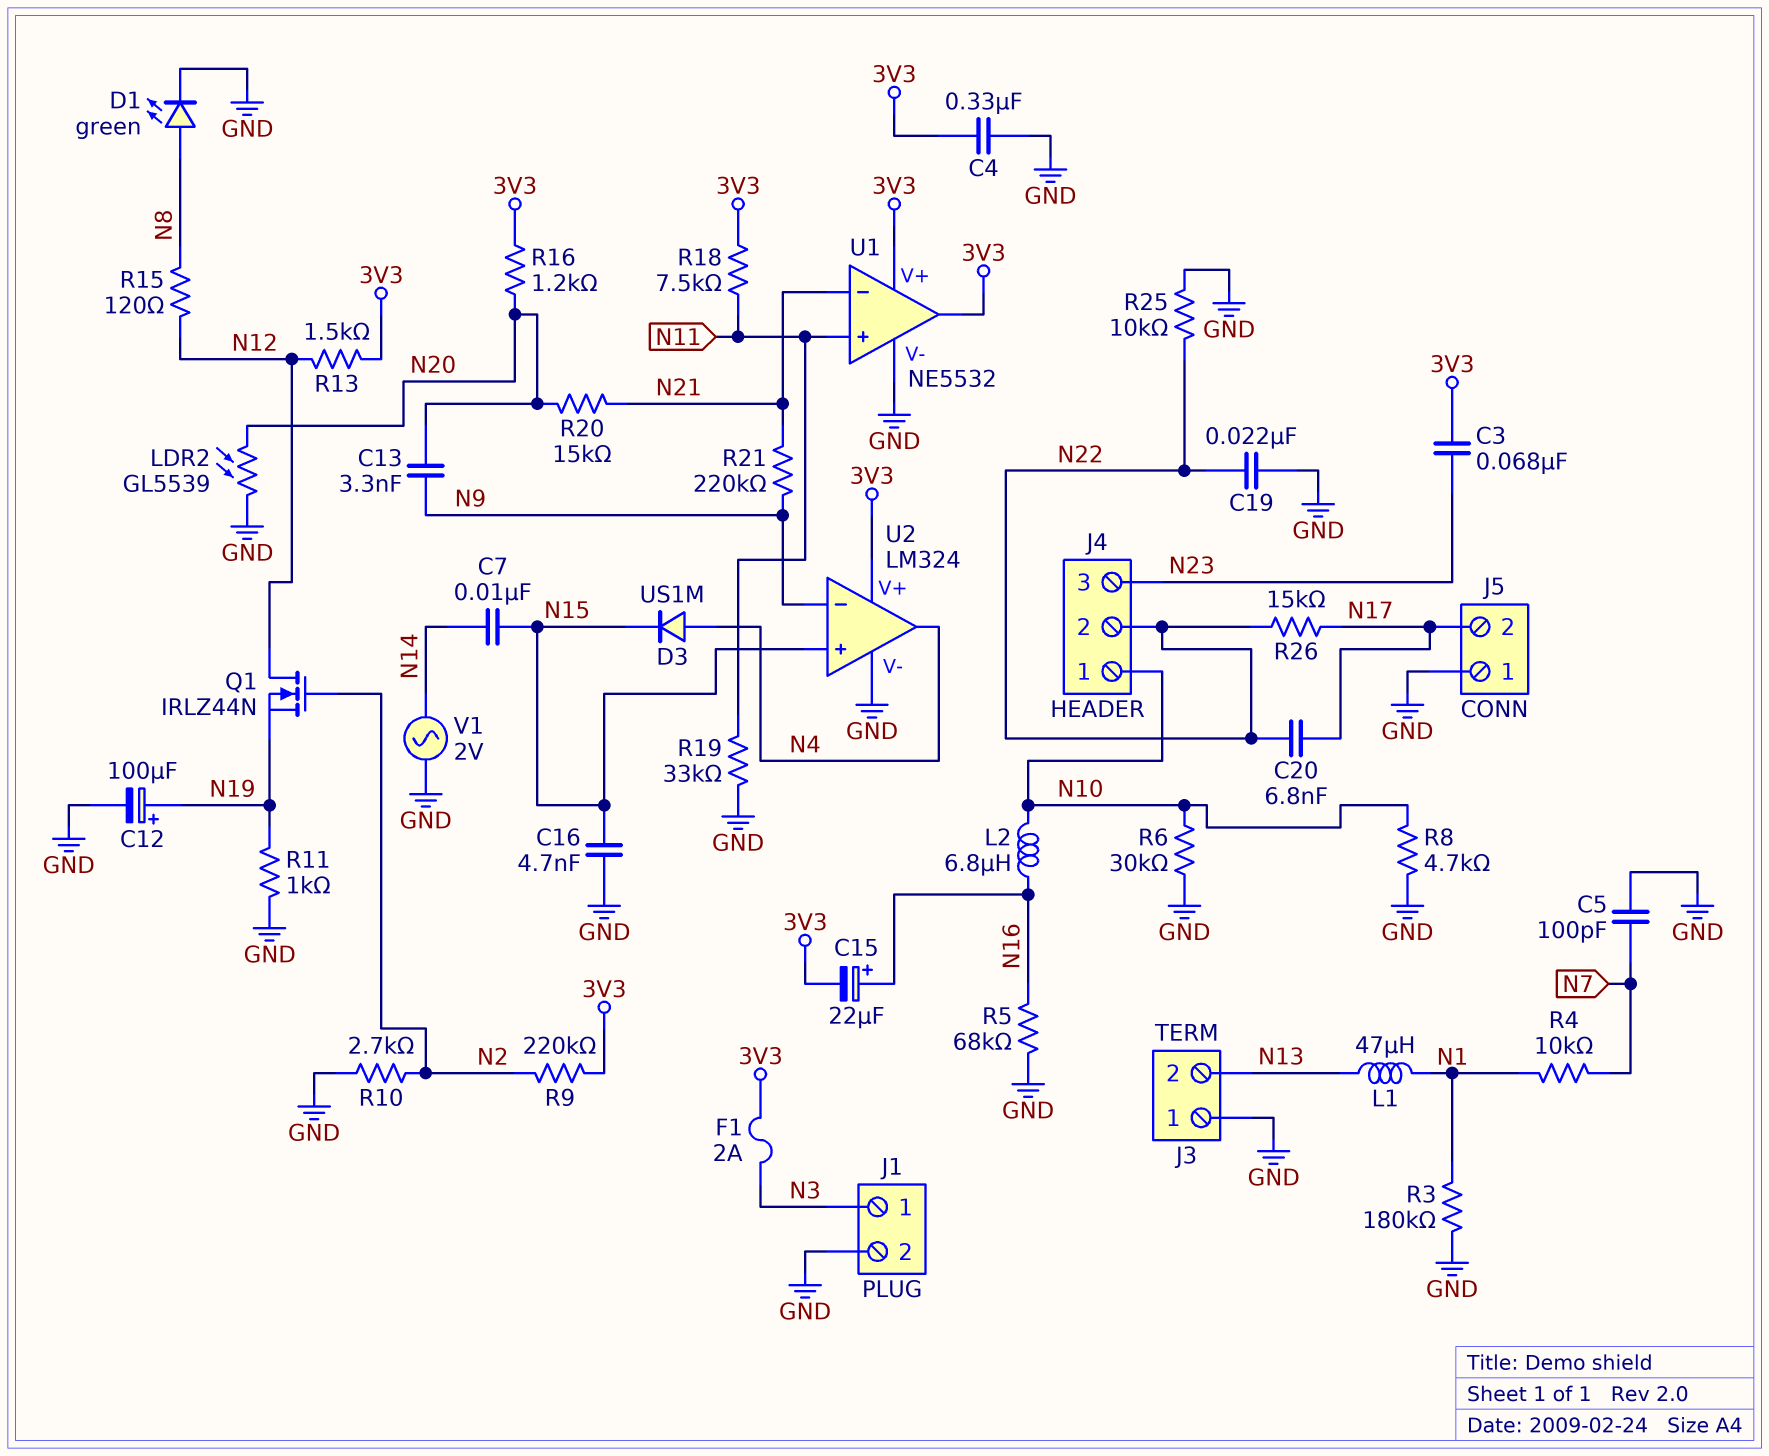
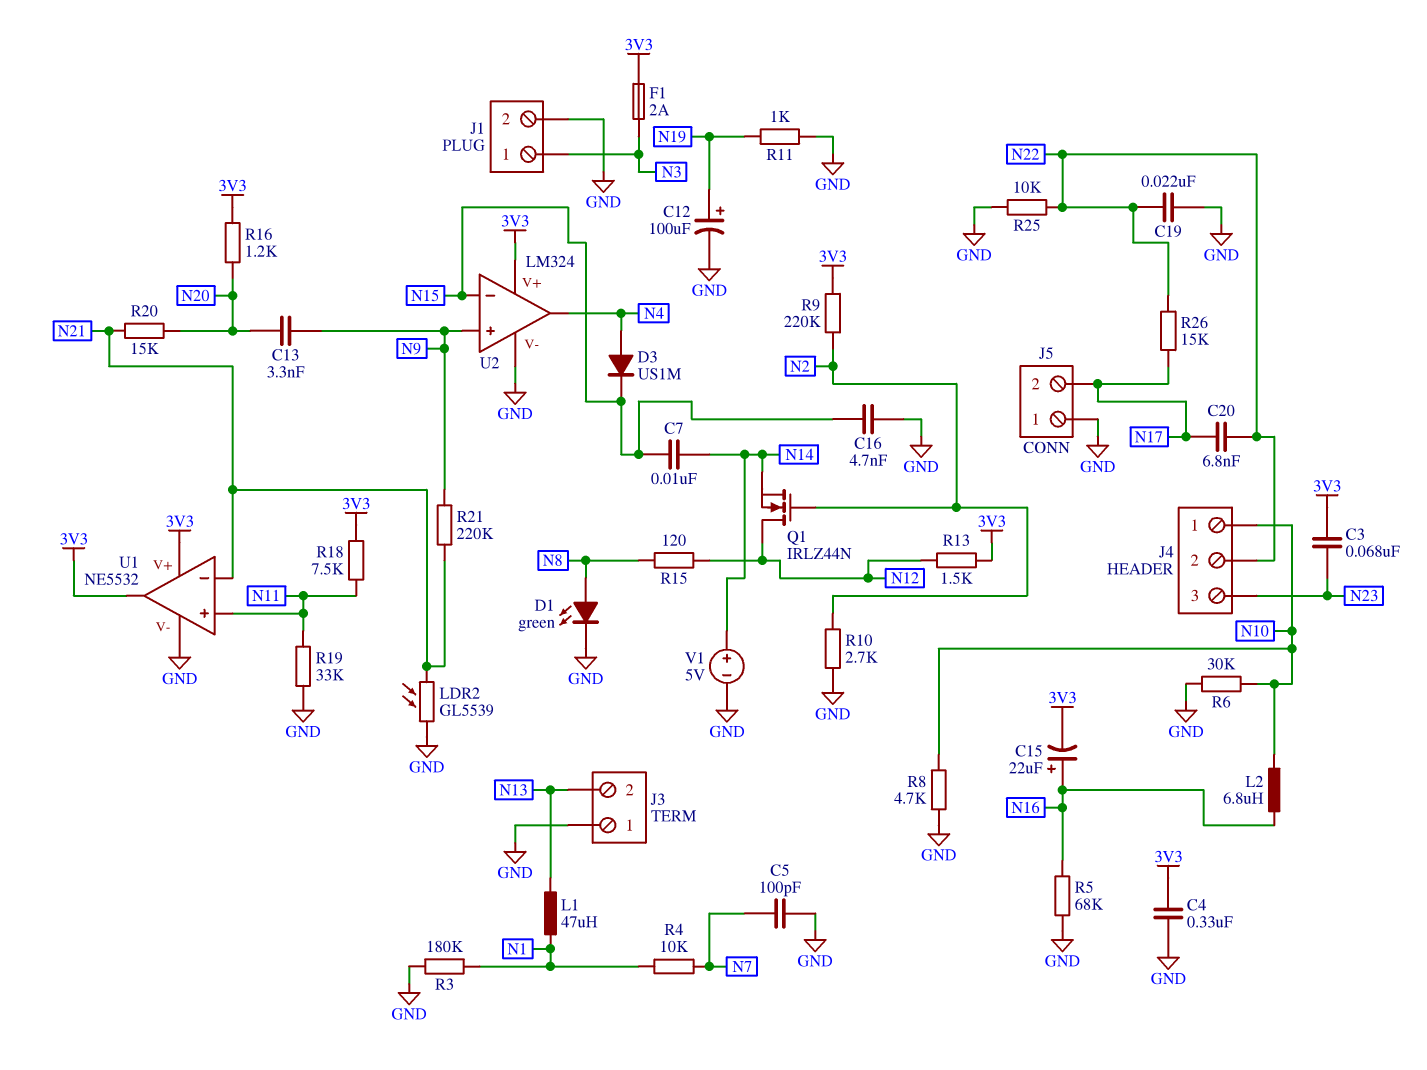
LDR2: GL5539 (GND, N20) -> GL5539 (GND, N21)
Q1: NMOS IRLZ44N (G N2, D N12, S N19) -> NMOS IRLZ44N (G N2, D N12, S N14)
U2 pin in+: N15 -> N9
U2 pin in-: N9 -> N15
V1: AC 2V (GND, N14) -> 5V (plus N14, minus GND)

